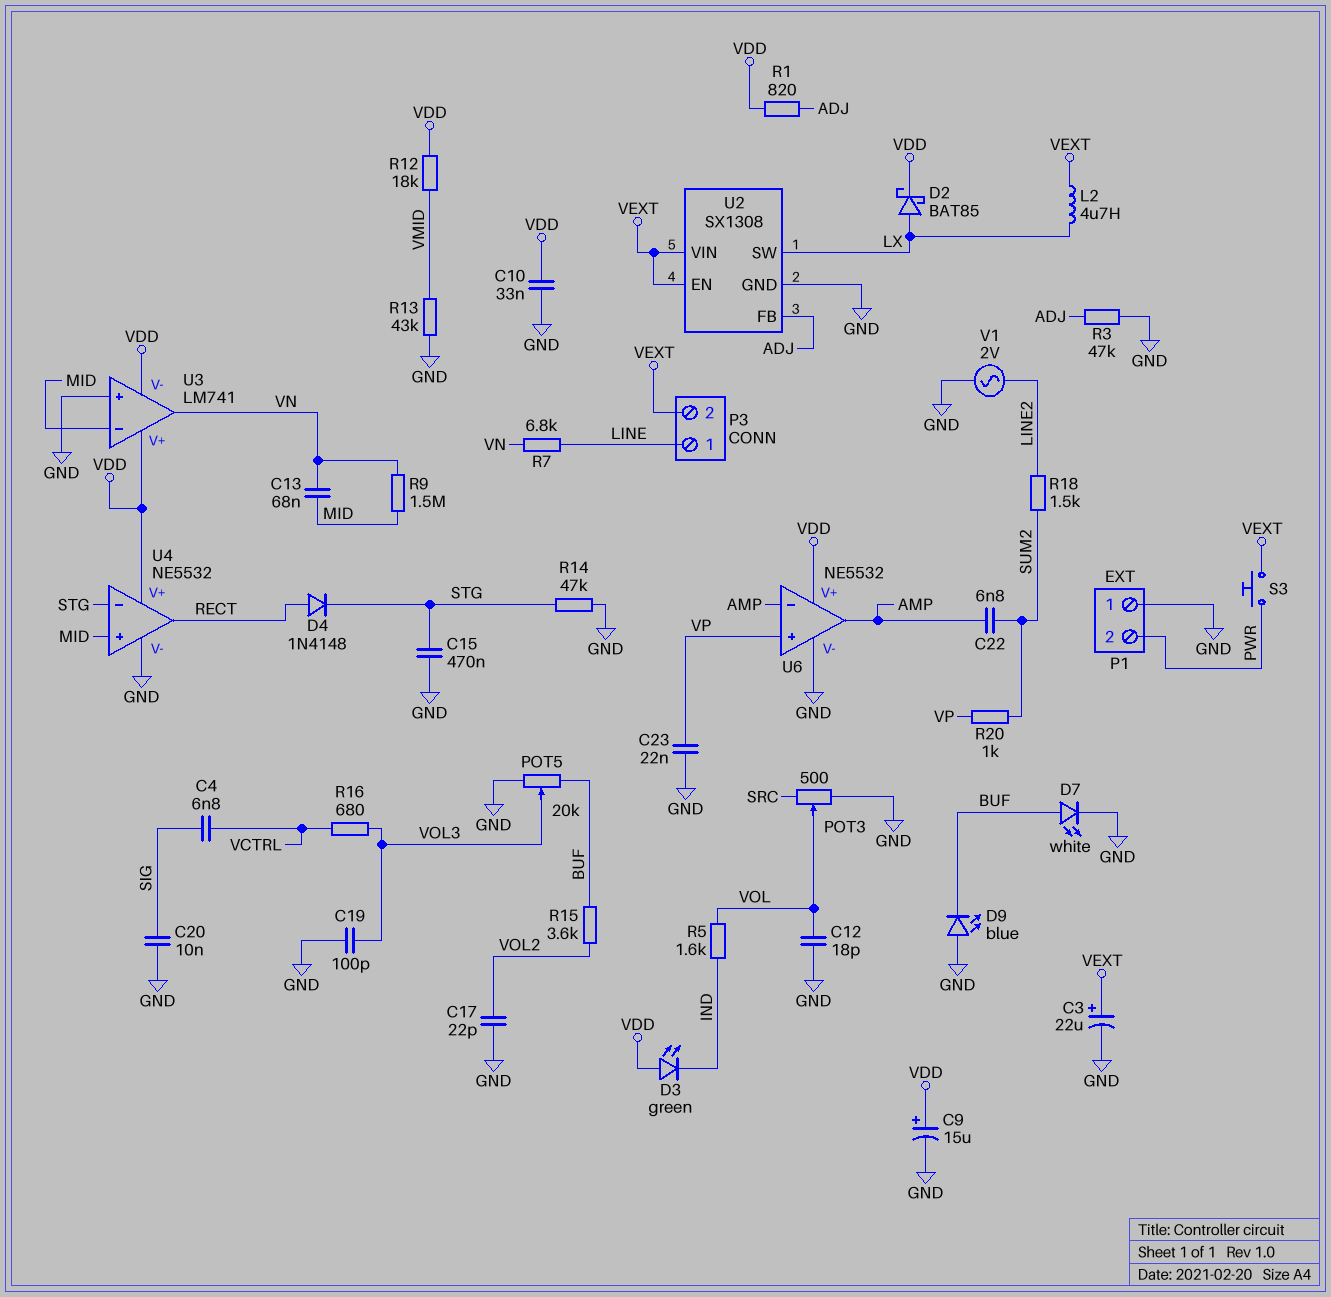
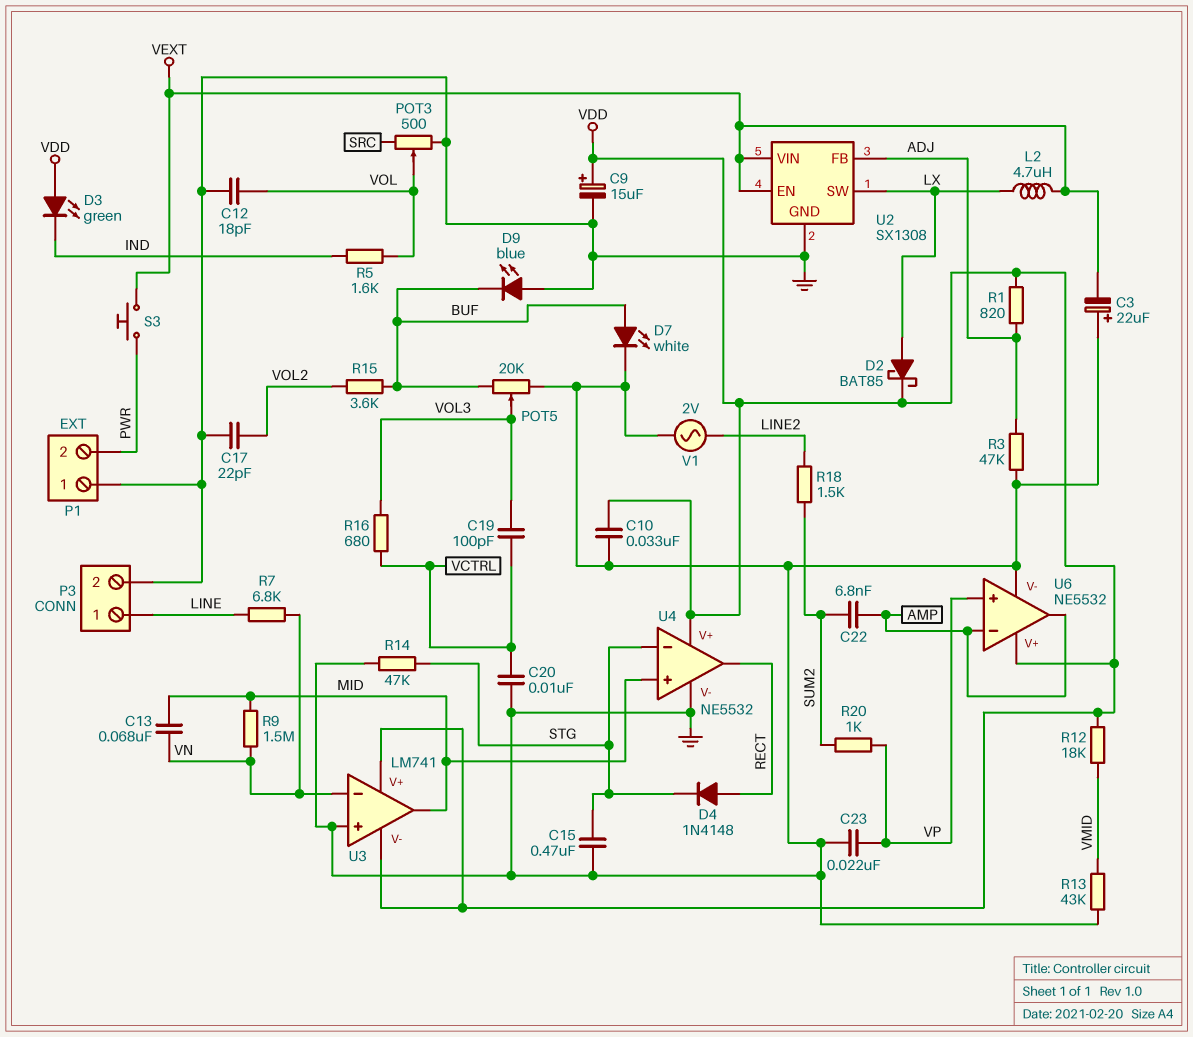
C3: 22uF (plus VEXT, minus GND) -> 22uF (plus GND, minus VEXT)
C4: 6.8nF (SIG, VCTRL) -> none
C19: 100pF (GND, VOL3) -> 100pF (VCTRL, VOL3)
C20: 10nF (GND, SIG) -> 10nF (GND, VCTRL)
P3 pin 2: VEXT -> GND
U3 pin in-: MID -> VN
U3 pin out: VN -> MID

